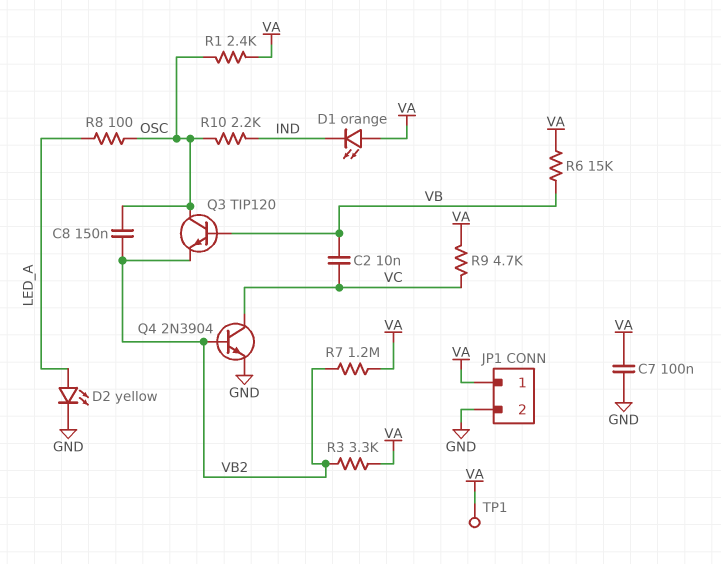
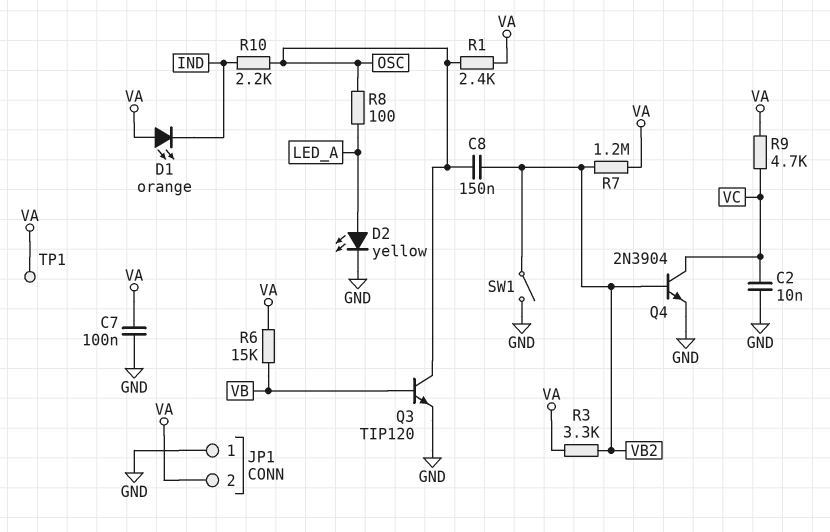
C2: 10nF (VB, VC) -> 10nF (GND, VC)
JP1 pin 1: VA -> GND
JP1 pin 2: GND -> VA
Q3: NPN TIP120 (B VB, C OSC, E VB2) -> NPN TIP120 (B VB, C OSC, E GND)
SW1: none -> switch (GND, VB2)

